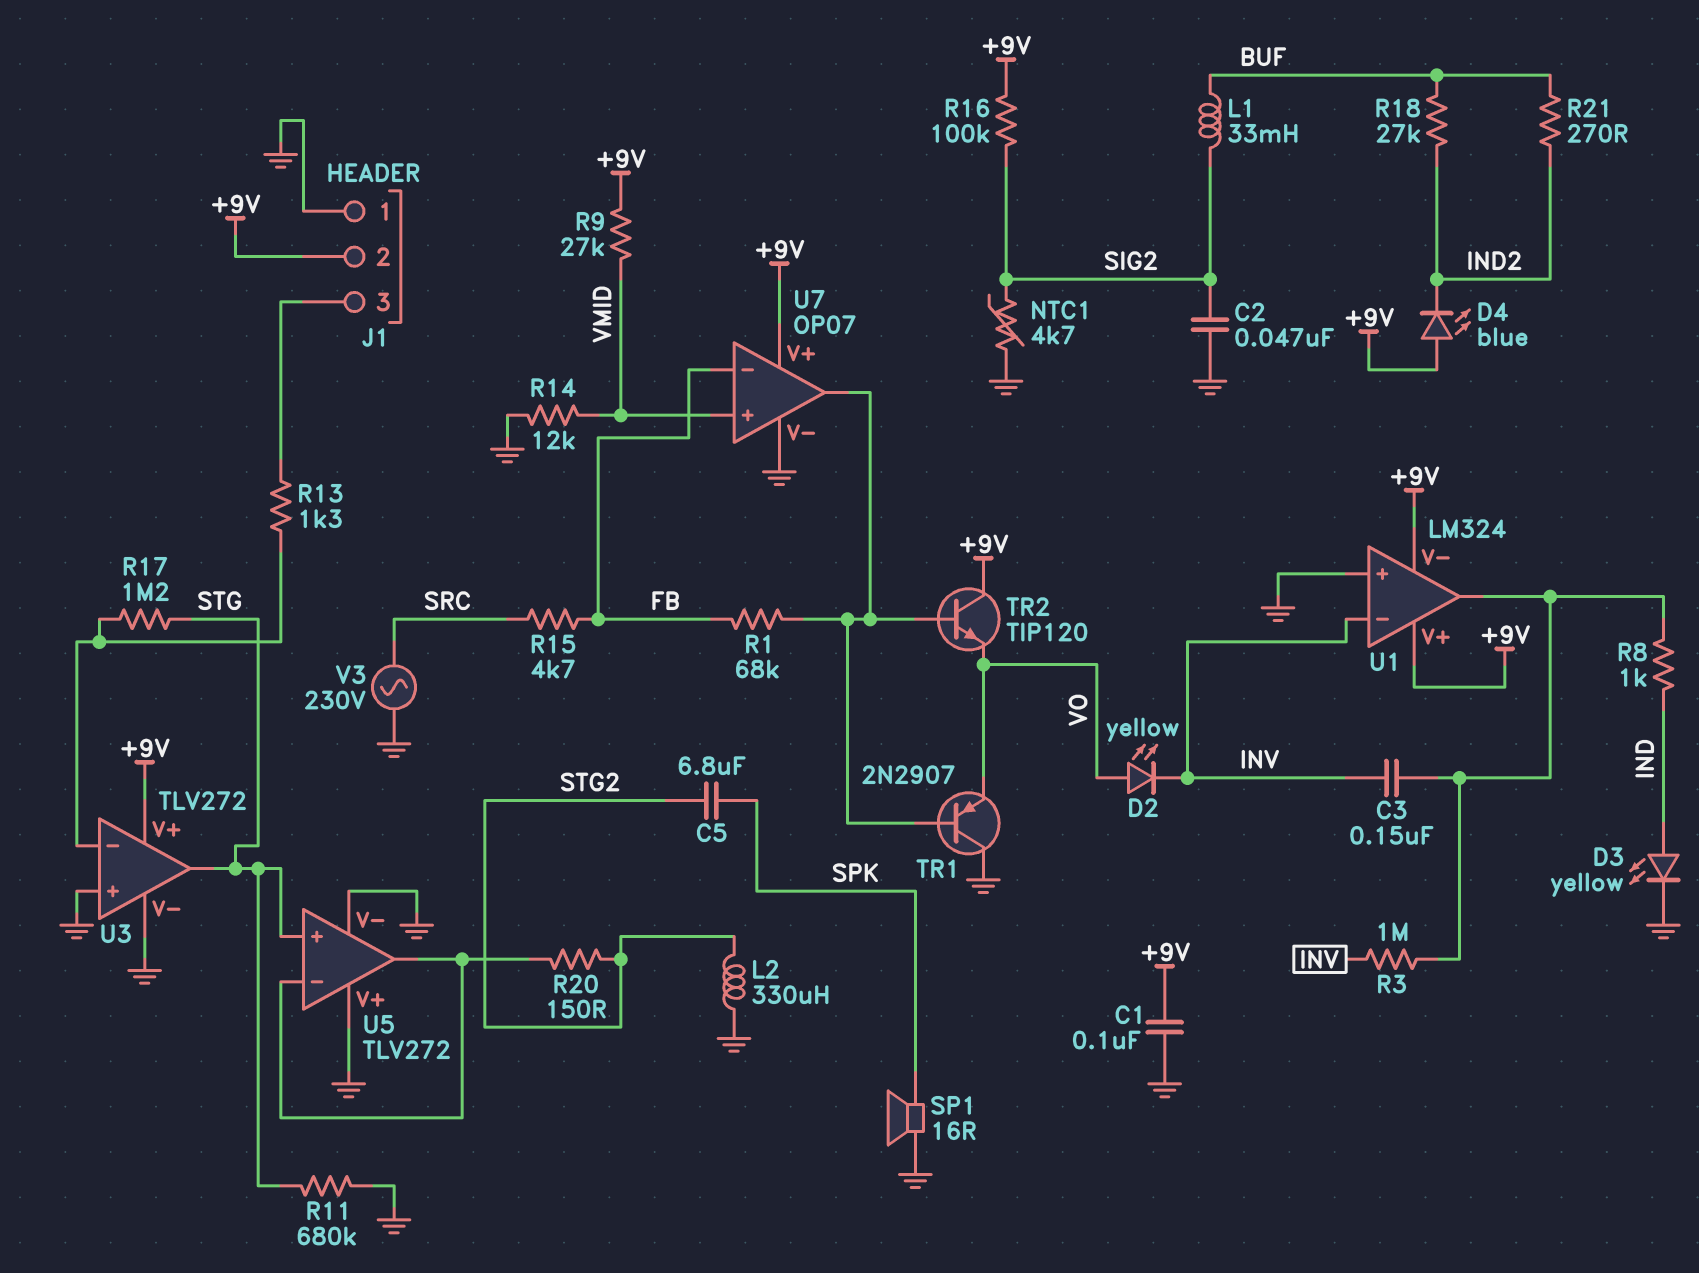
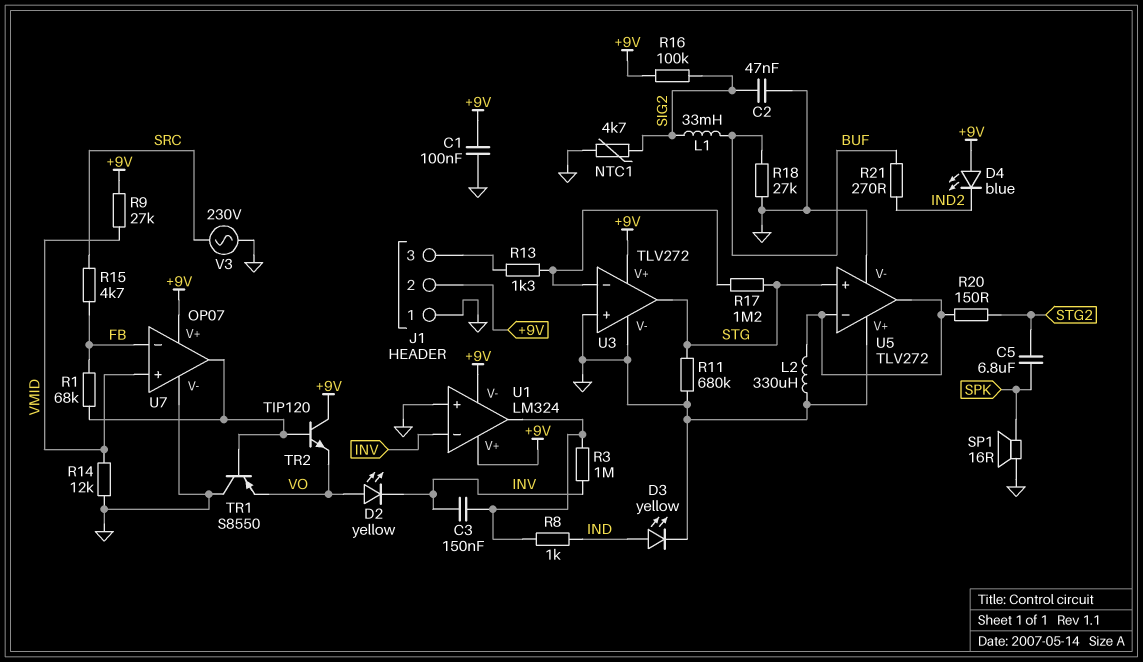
L2: 330uH (GND, STG2) -> 330uH (GND, U5/in-)
R18: 27k (BUF, IND2) -> 27k (BUF, GND)
TR1: PNP 2N2907 (B U7/out, C GND, E VO) -> PNP S8550 (B U7/out, C GND, E VO)

